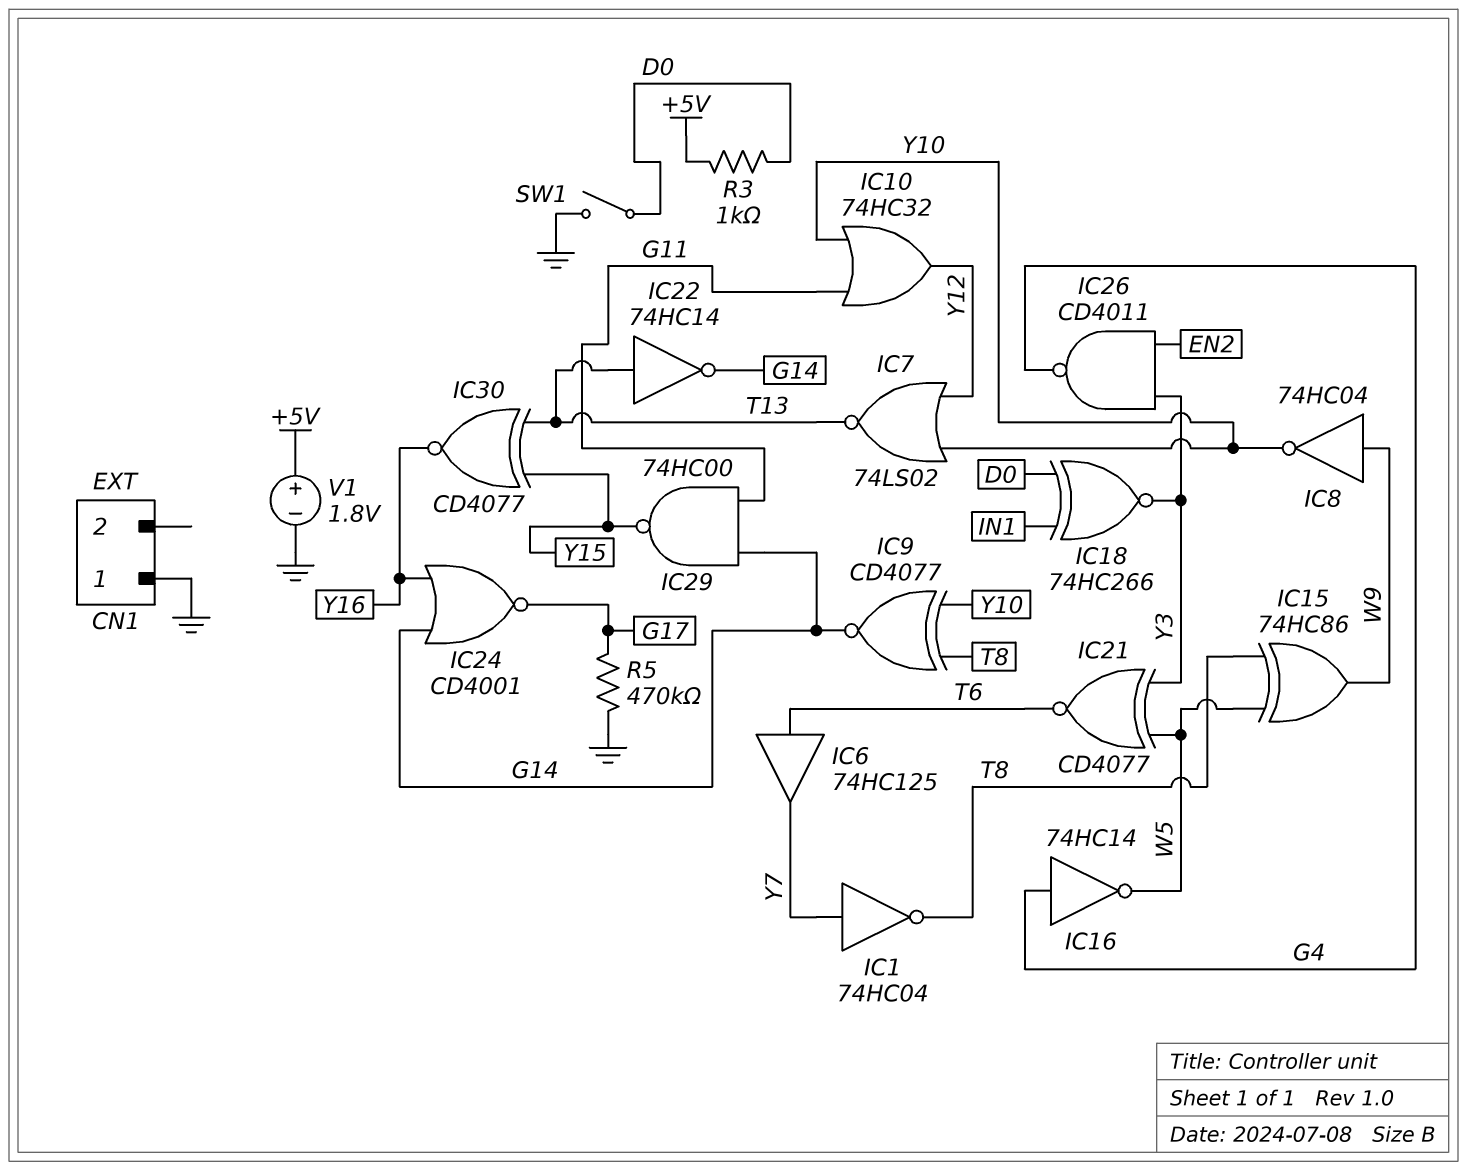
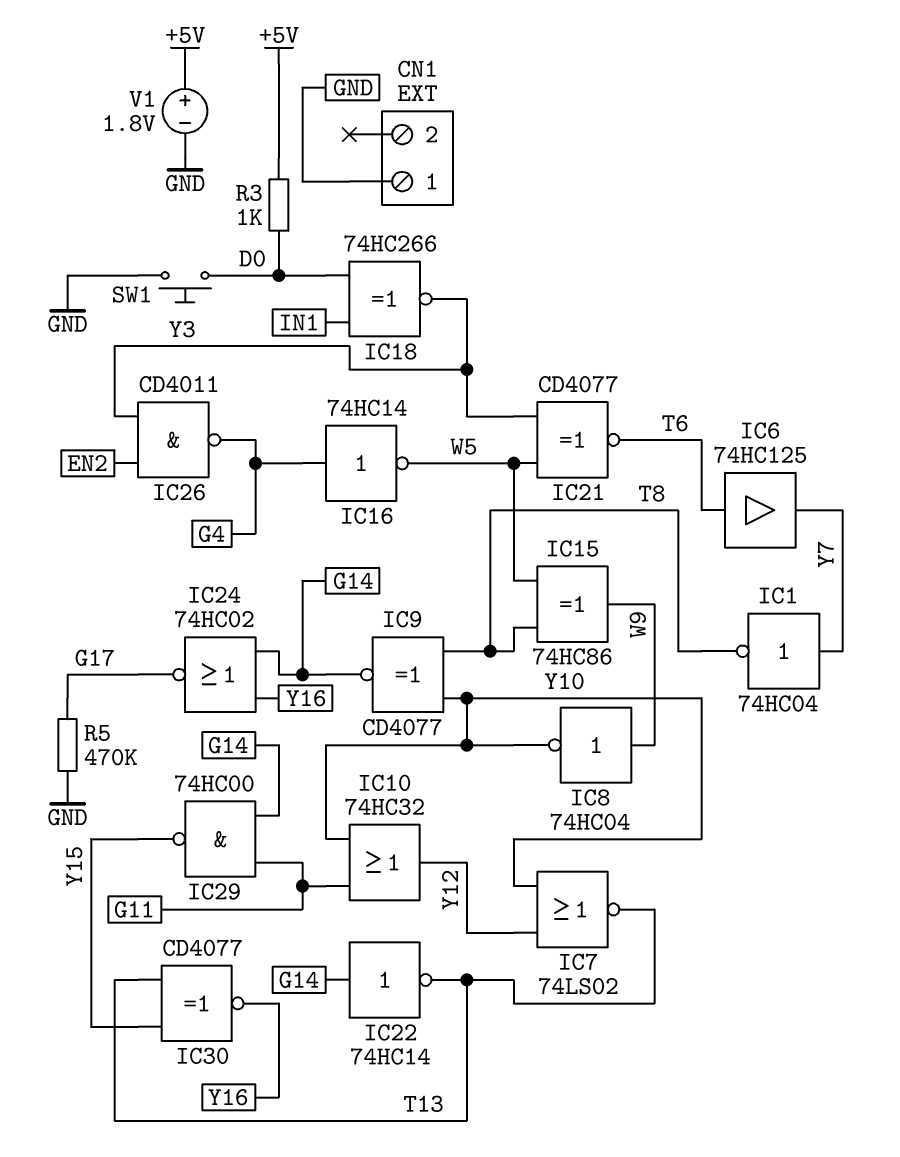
IC22: NOT 74HC14 (in T13, out G14) -> NOT 74HC14 (in G14, out T13)
IC24: NOR CD4001 (in G14, in Y16, out G17) -> NOR 74HC02 (in G14, in Y16, out G17)
SW1: switch (D0, GND) -> button (D0, GND)

